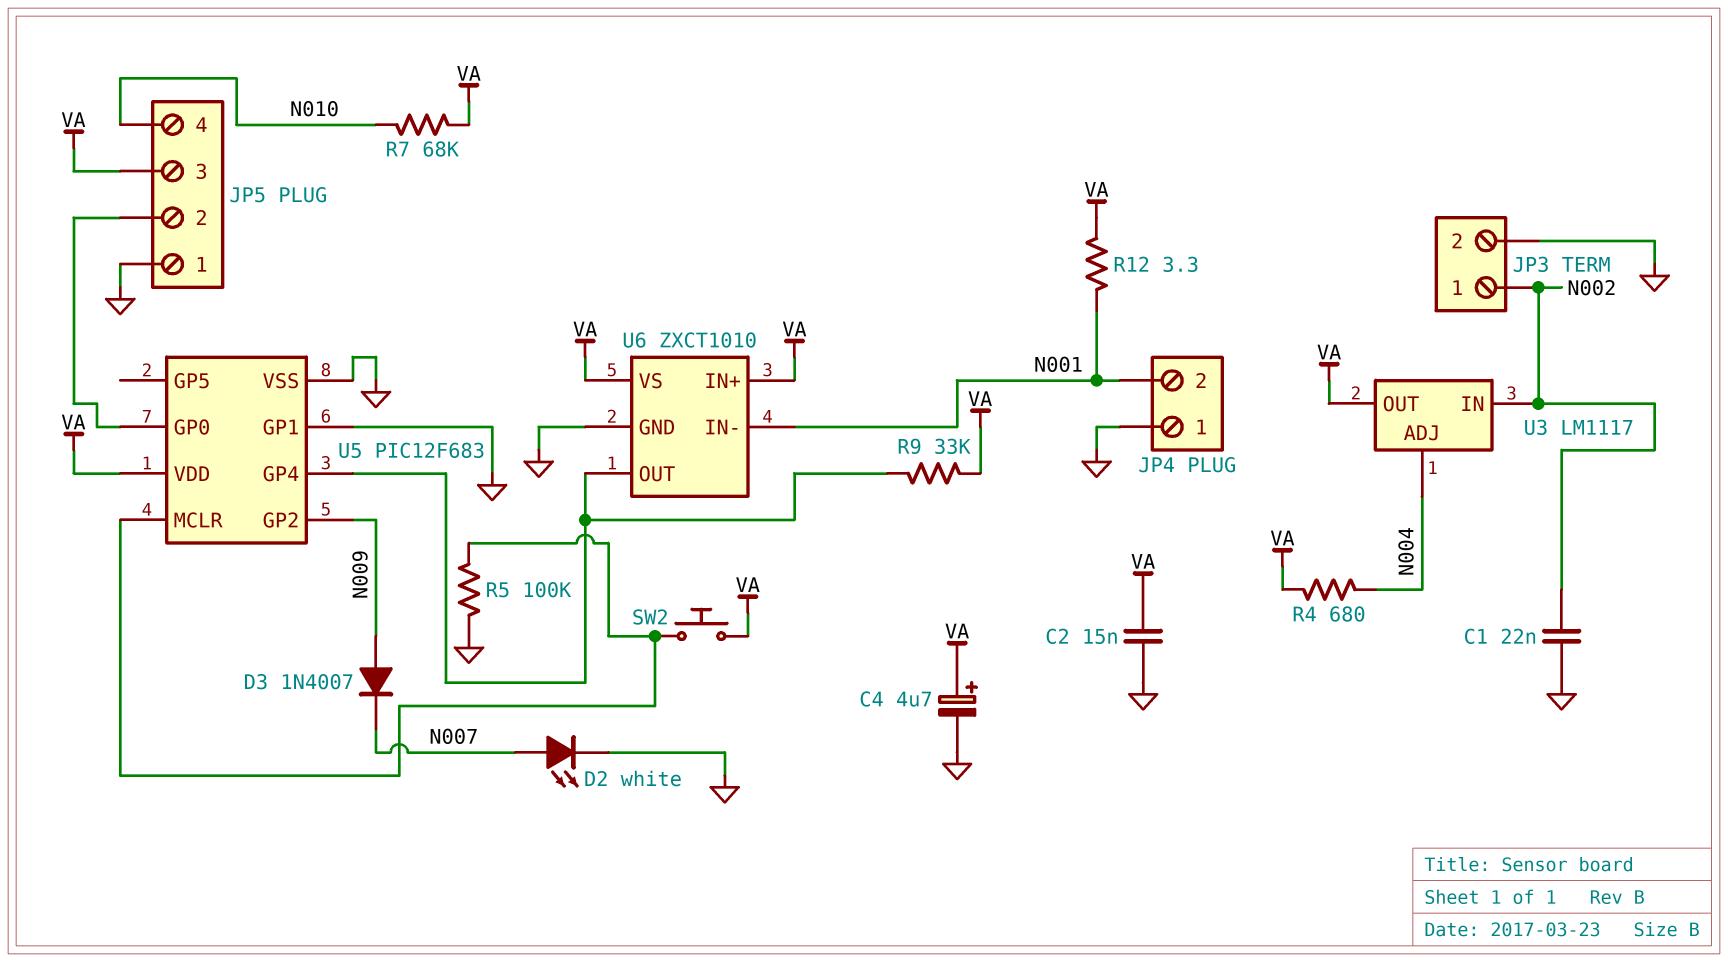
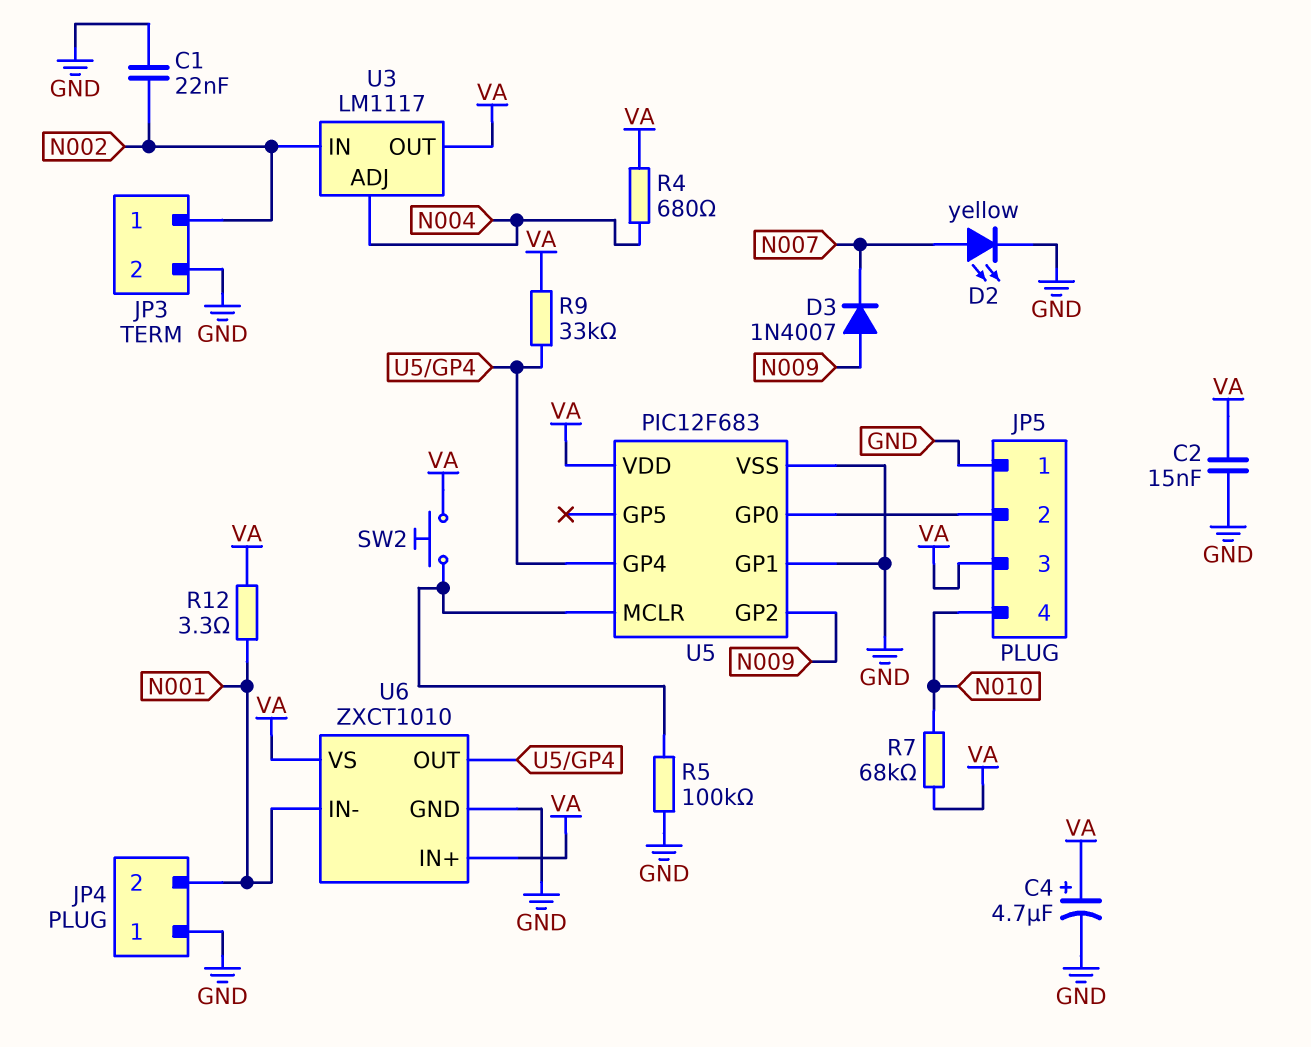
D2: LED white (A N007, K GND) -> LED yellow (A N007, K GND)

